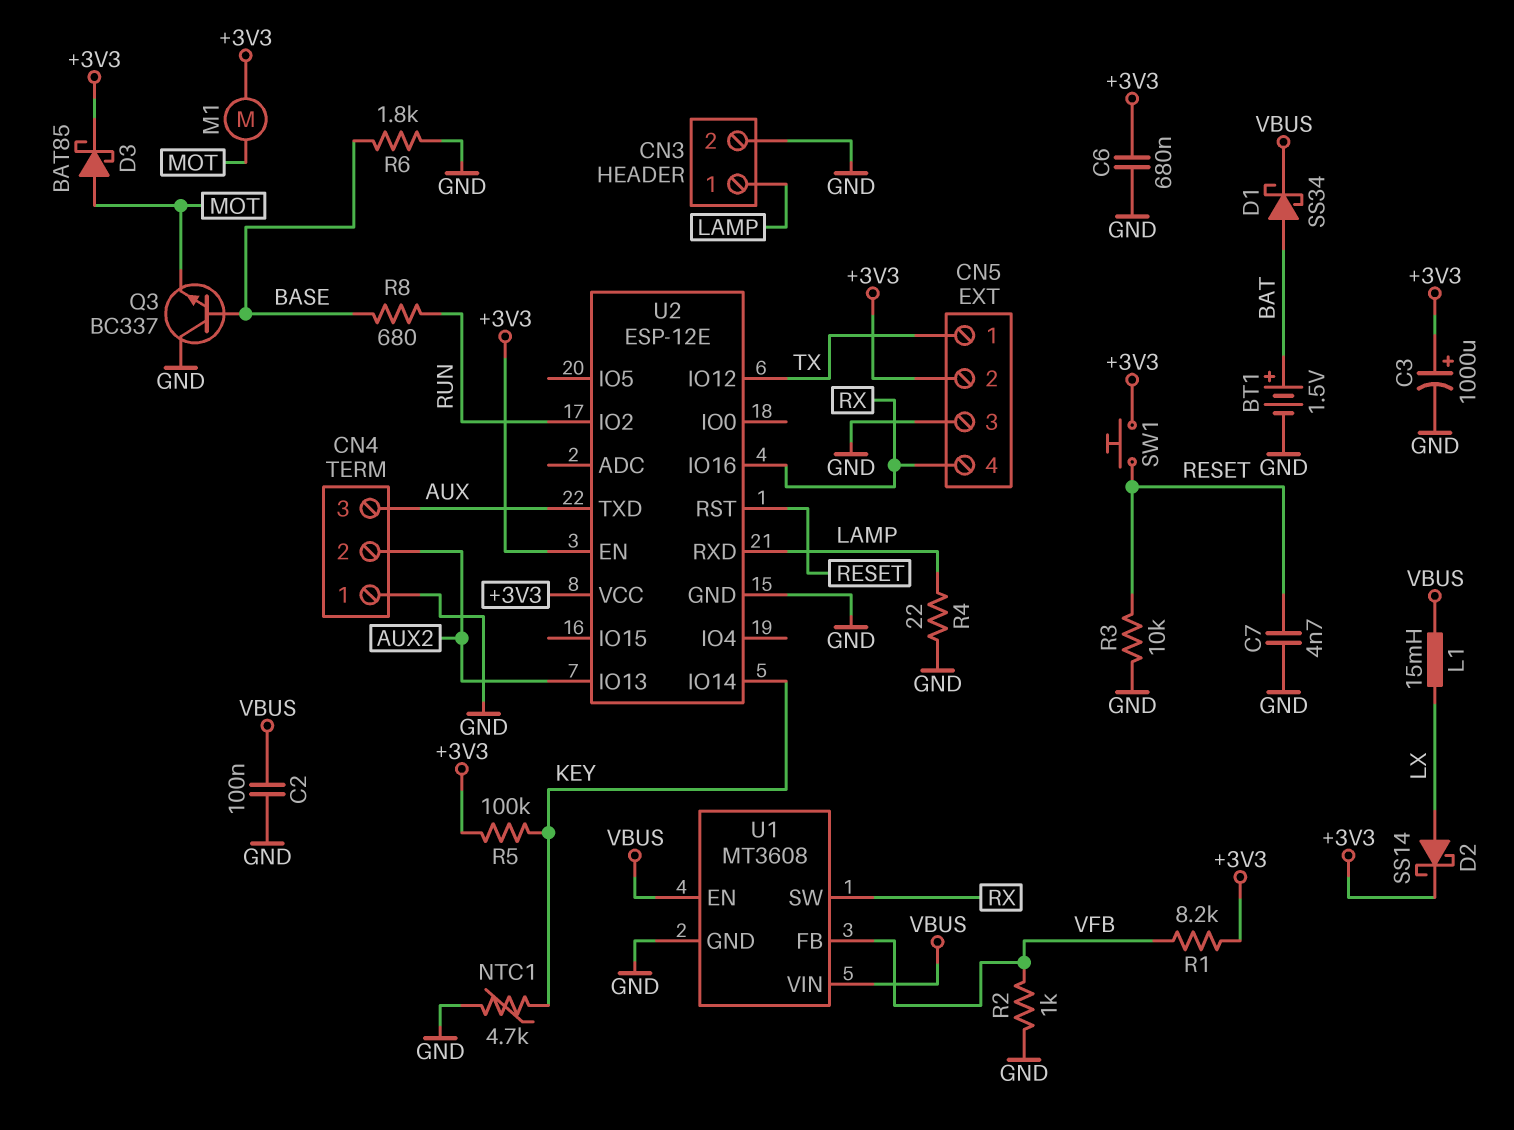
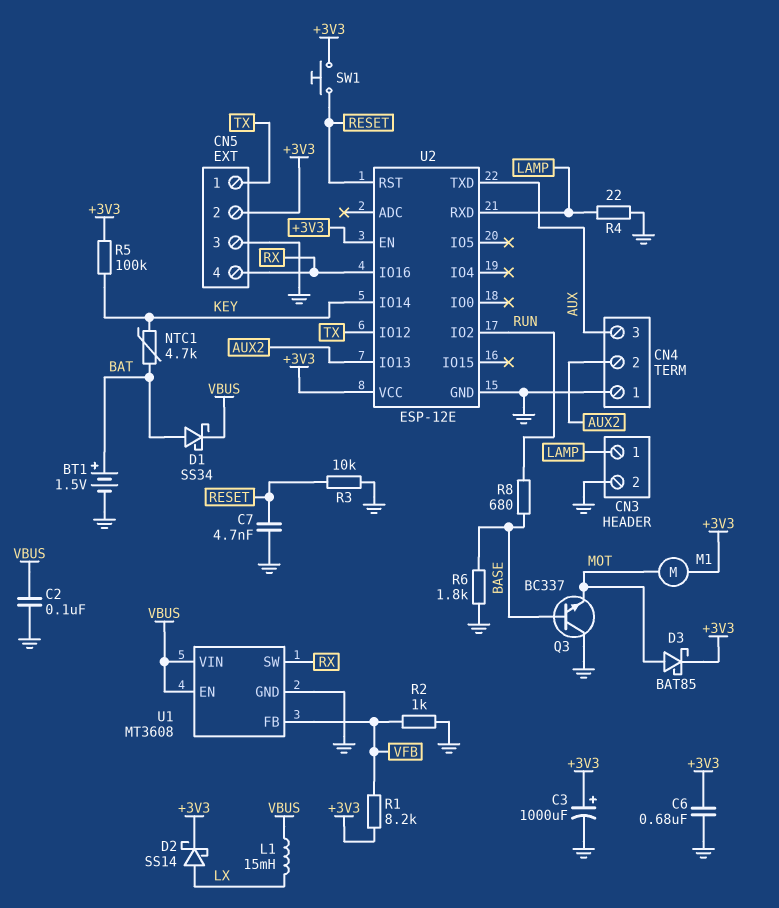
NTC1: 4.7k (GND, KEY) -> 4.7k (BAT, KEY)

